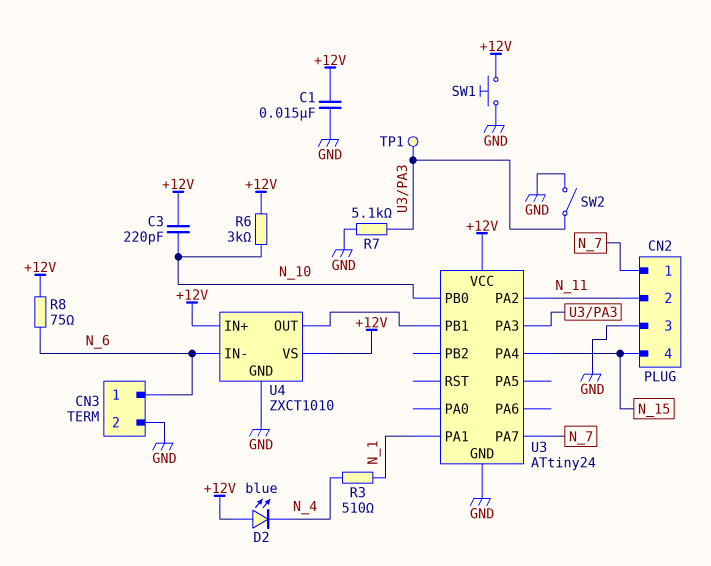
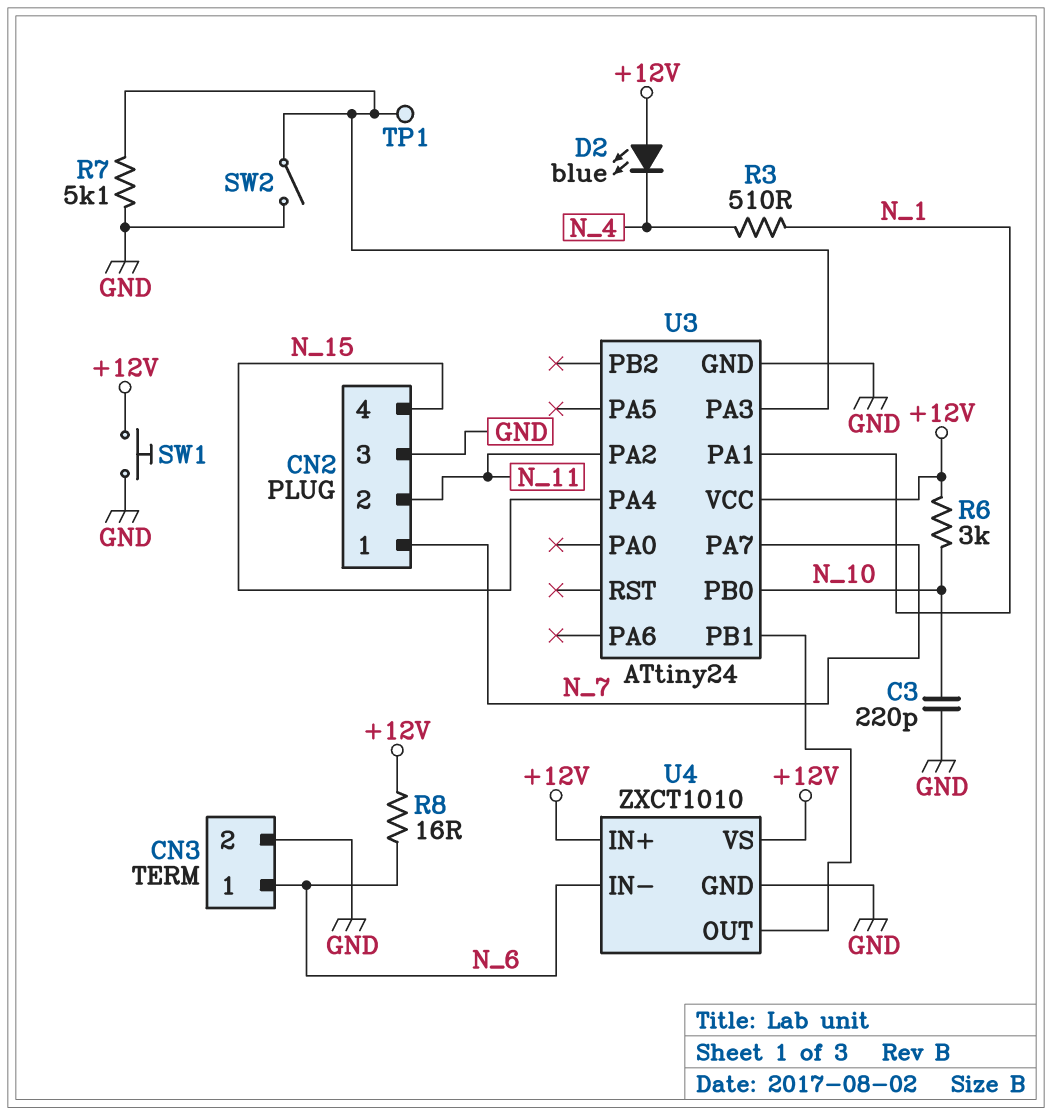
C1: 15nF (+12V, GND) -> none
C3: 220pF (+12V, N_10) -> 220pF (GND, N_10)
R8: 75 (+12V, N_6) -> 16 (+12V, N_6)

